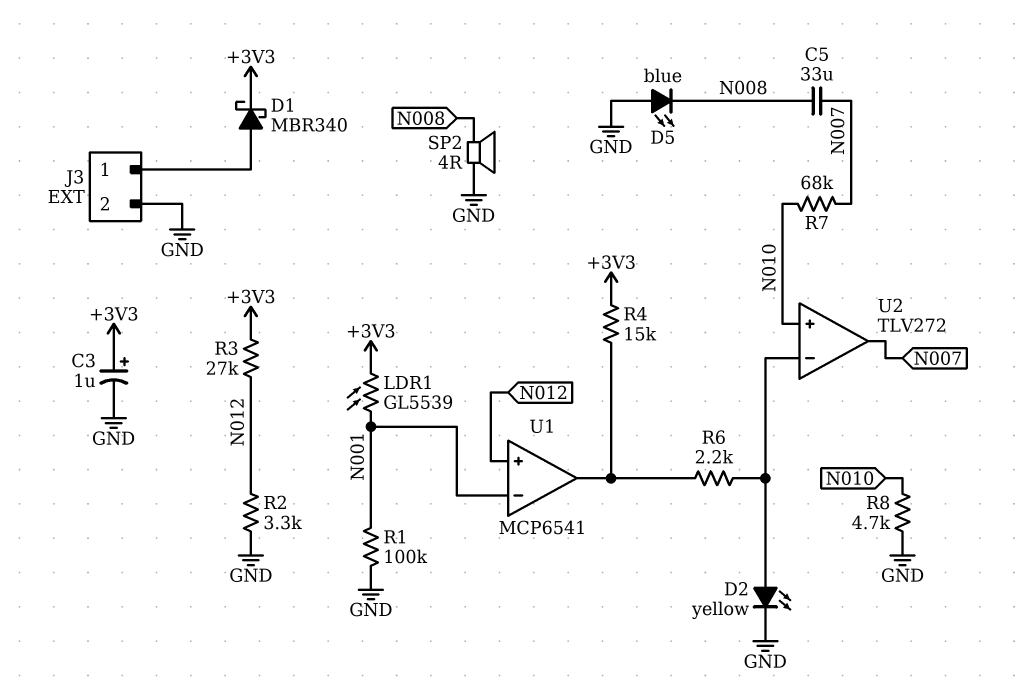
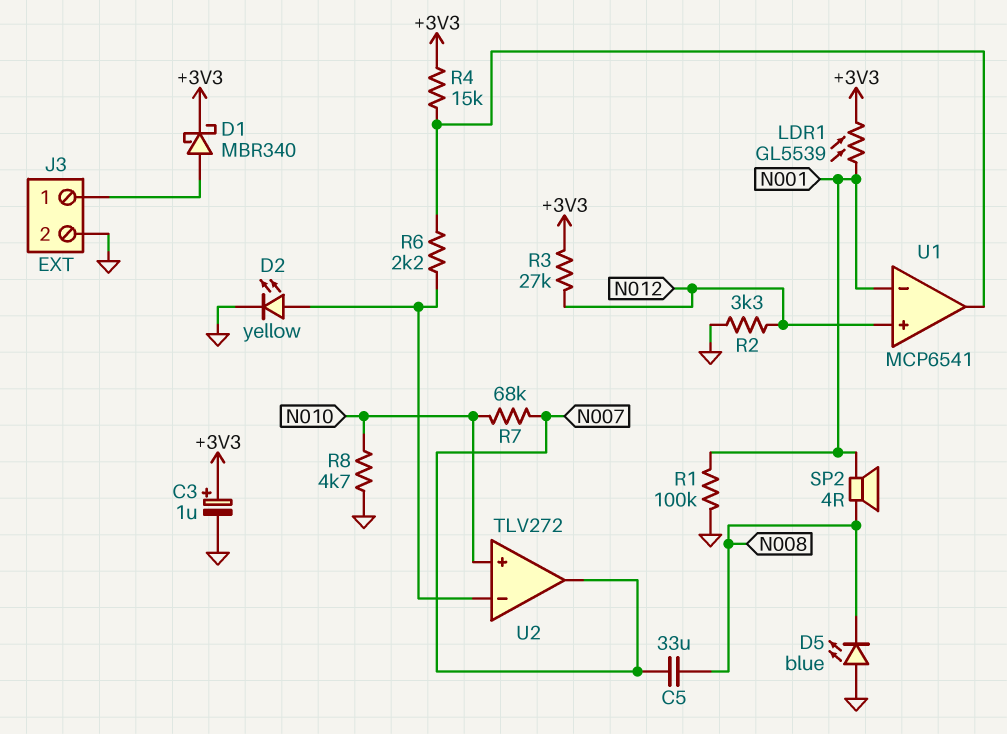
SP2: speaker 4R (GND, N008) -> speaker 4R (N001, N008)

